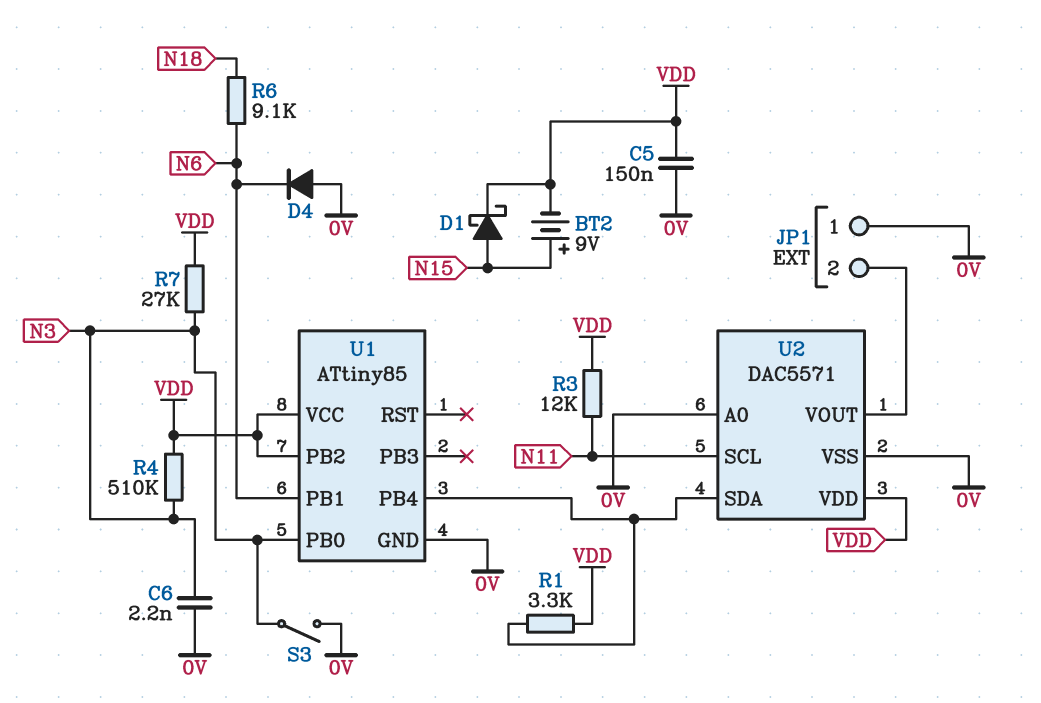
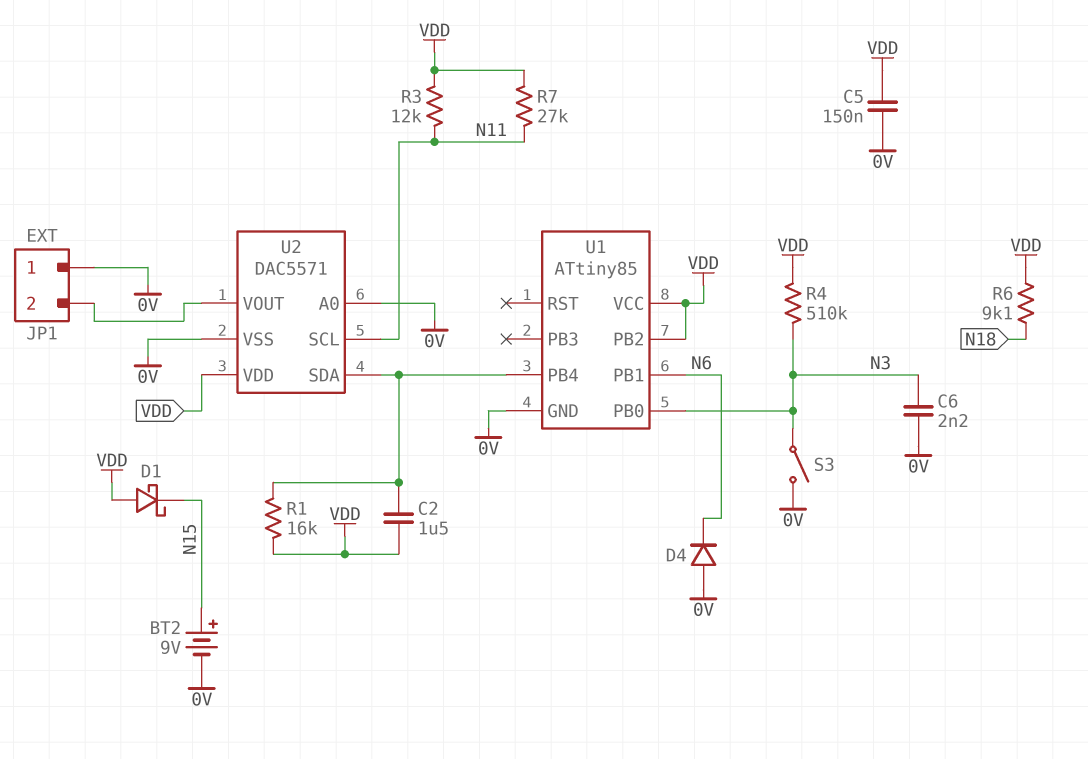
BT2: 9V (plus N15, minus VDD) -> 9V (plus N15, minus 0V)
C2: none -> 1.5uF (U1/PB4, VDD)
D1: schottky (A N15, K VDD) -> schottky (A VDD, K N15)
R1: 3.3k (U1/PB4, VDD) -> 16k (U1/PB4, VDD)
R6: 9.1k (N6, N18) -> 9.1k (N18, VDD)
R7: 27k (N3, VDD) -> 27k (N11, VDD)

